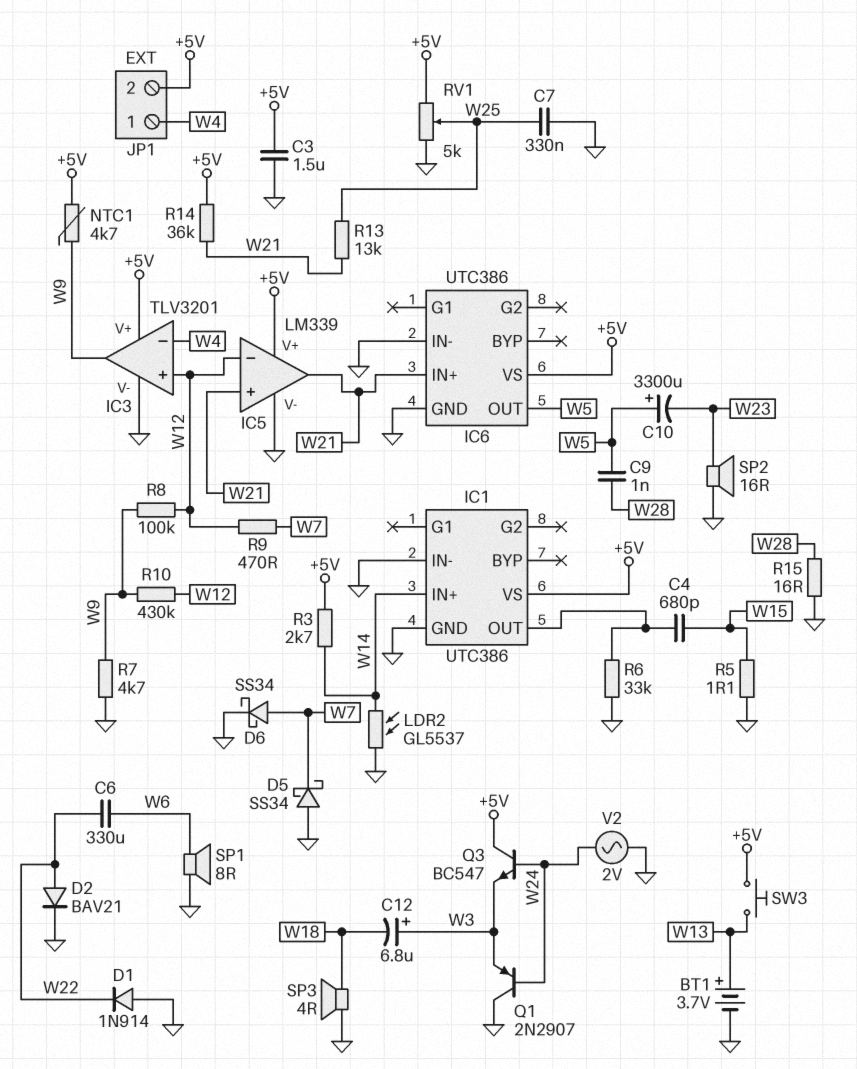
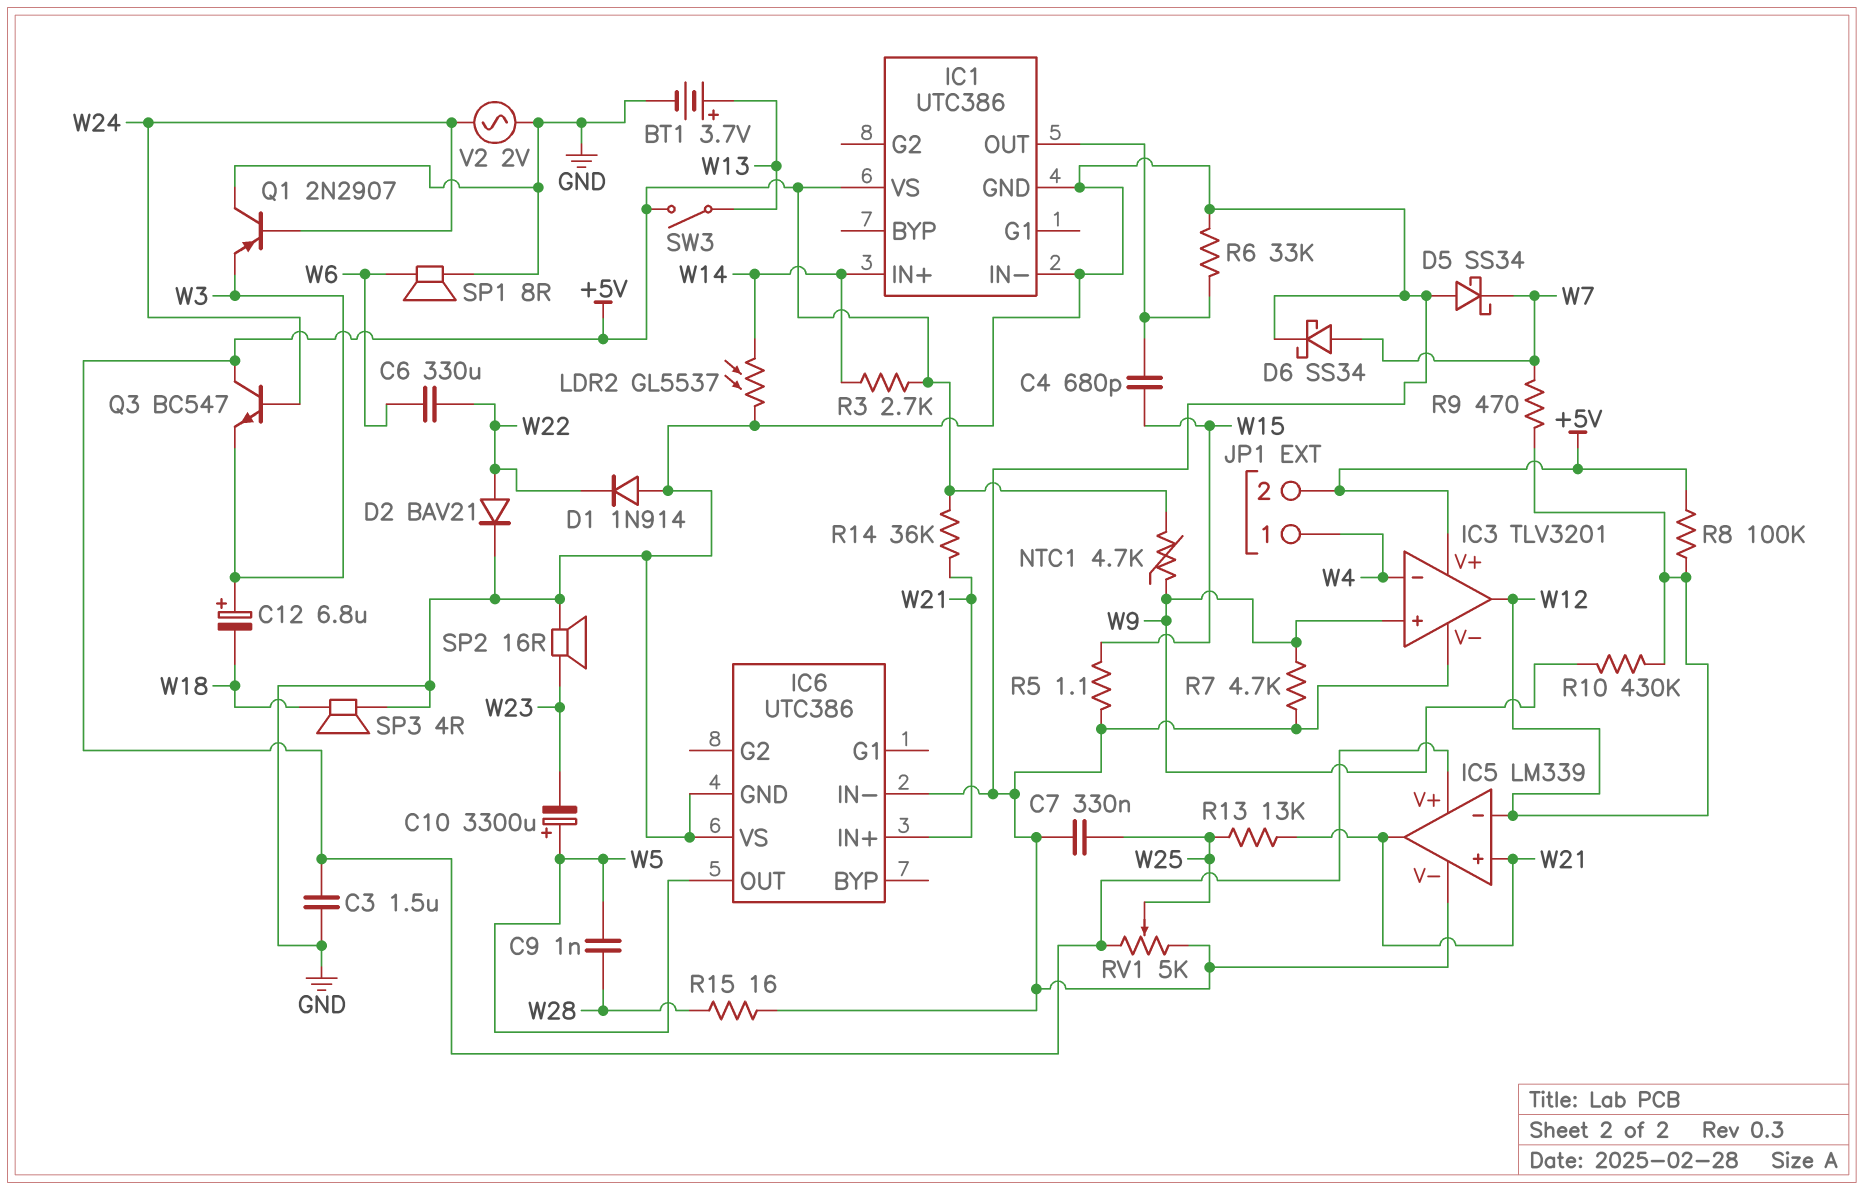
IC3 pin in+: W12 -> W9
IC3 pin out: W9 -> W12
IC6 pin VS: +5V -> GND
R8: 100k (W9, W12) -> 100k (+5V, W12)
SW3: button (+5V, W13) -> switch (+5V, W13)

